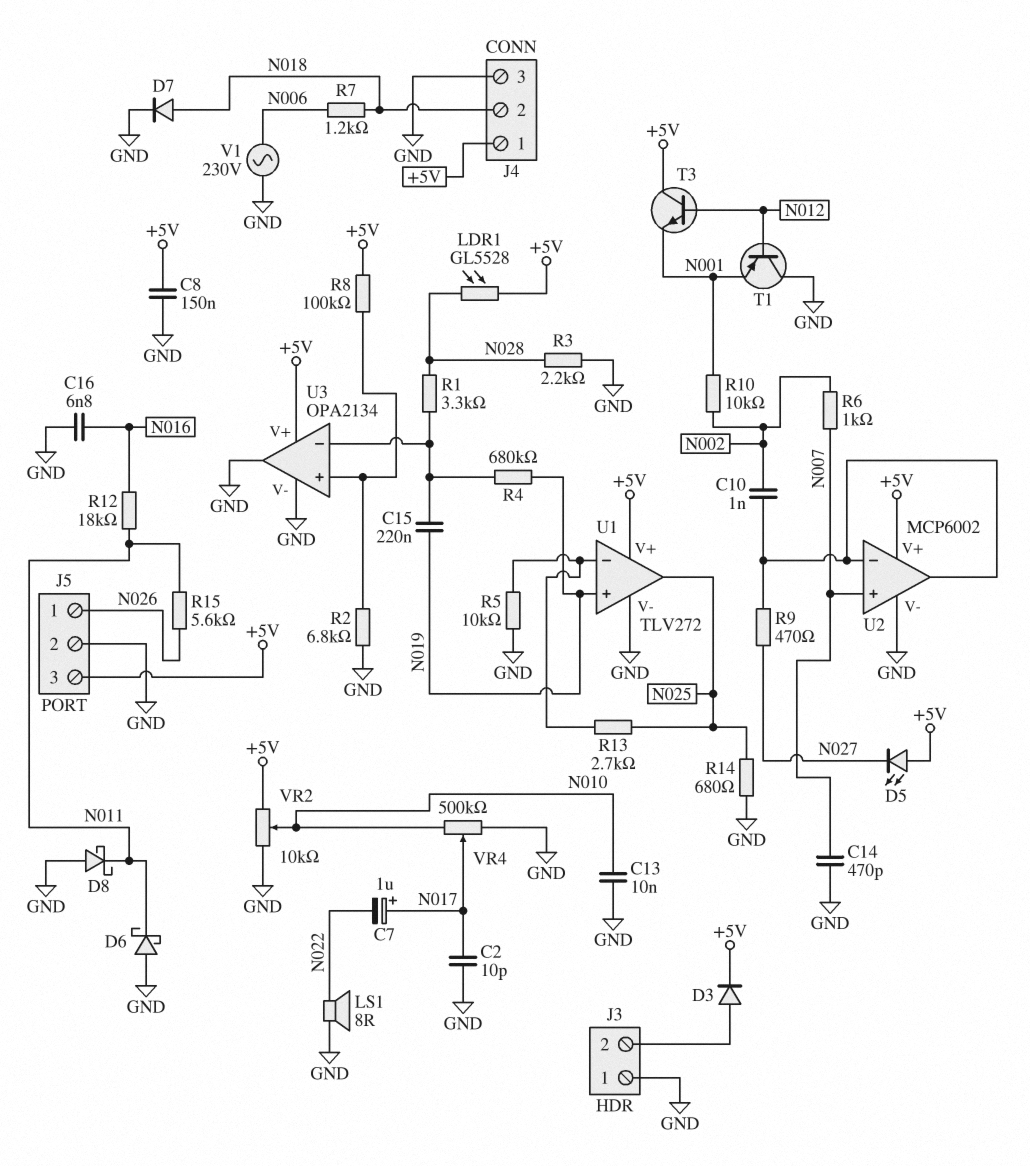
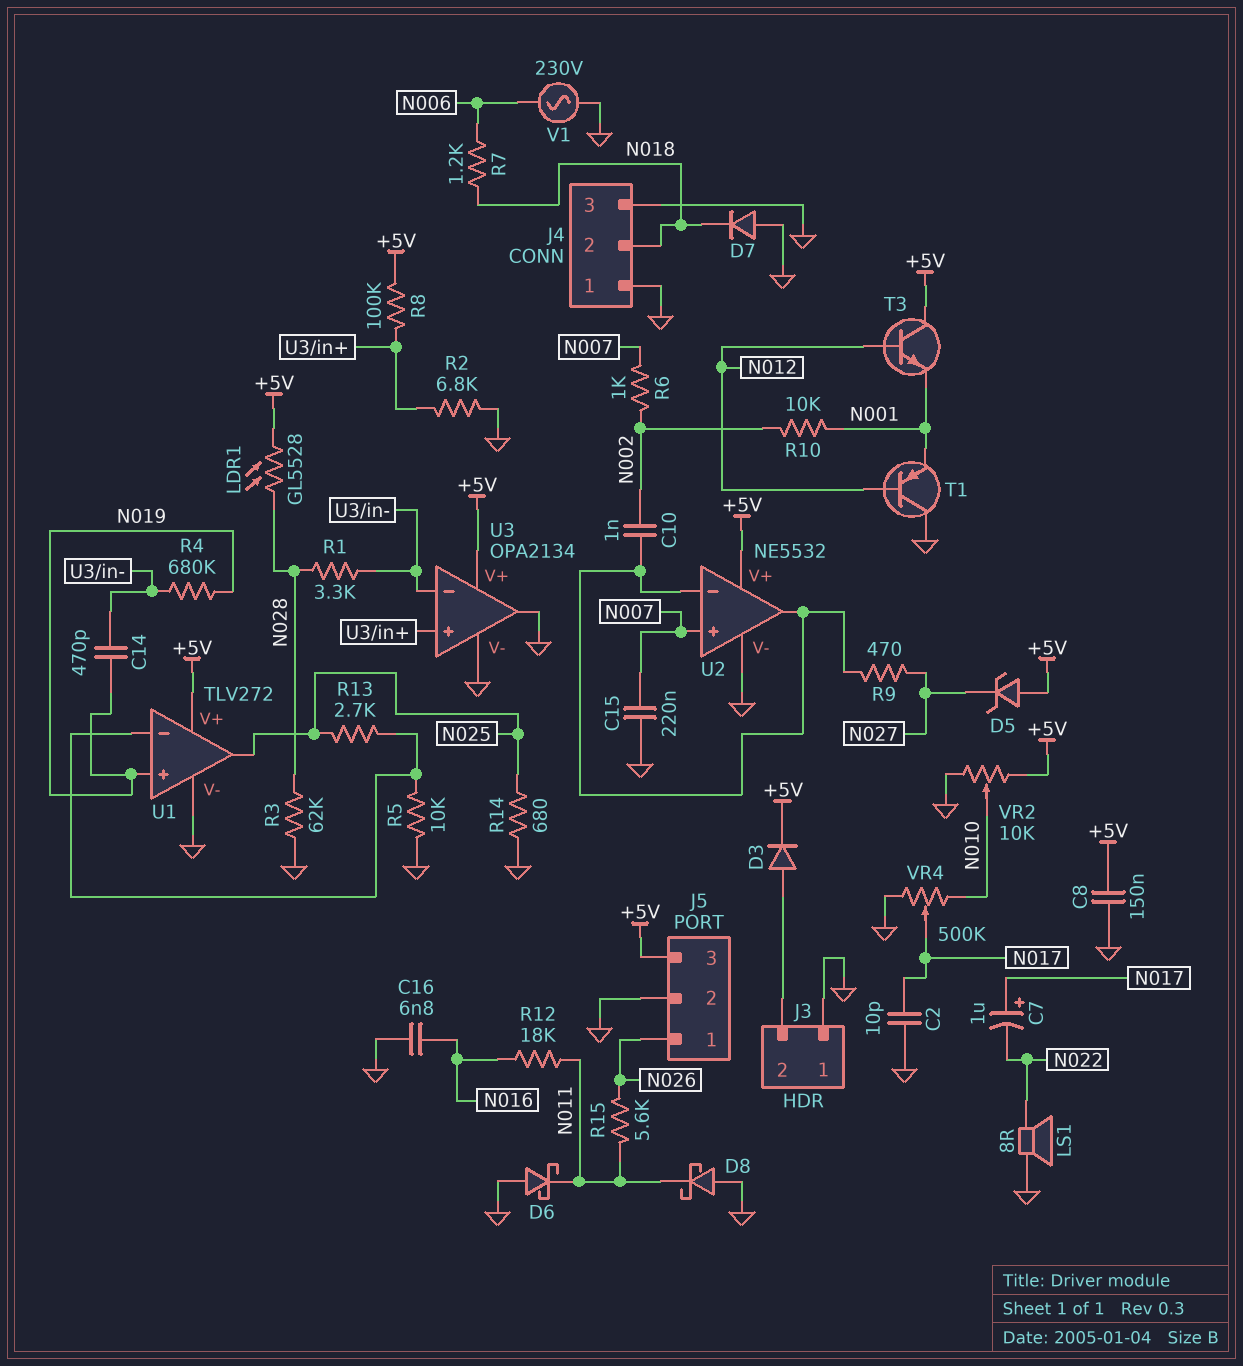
C13: 10nF (GND, N010) -> none
C14: 470pF (GND, N007) -> 470pF (N019, U3/in-)
C15: 220nF (N019, U3/in-) -> 220nF (GND, N007)
D5: LED (A +5V, K N027) -> zener (A +5V, K N027)
D7: diode (A N018, K GND) -> diode (A GND, K N018)
J4 pin 1: +5V -> GND
R3: 2.2k (GND, N028) -> 62k (GND, N028)
U2: MCP6002 -> NE5532

